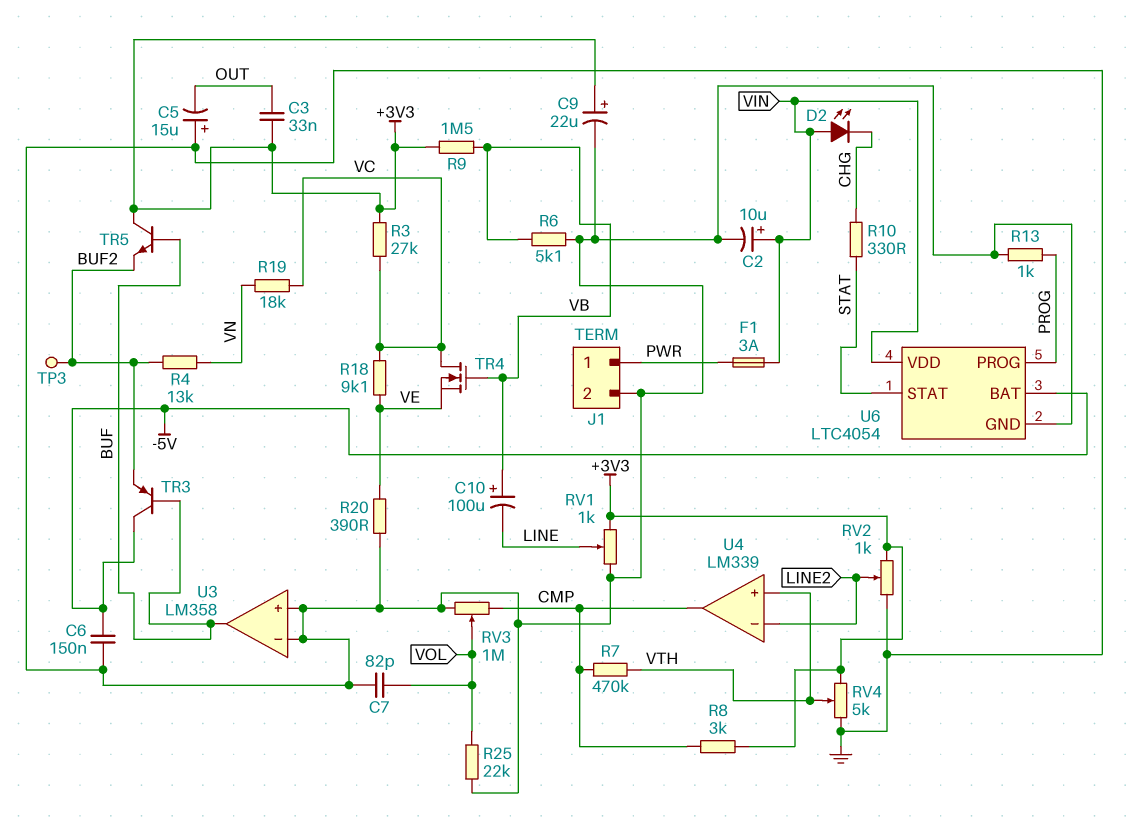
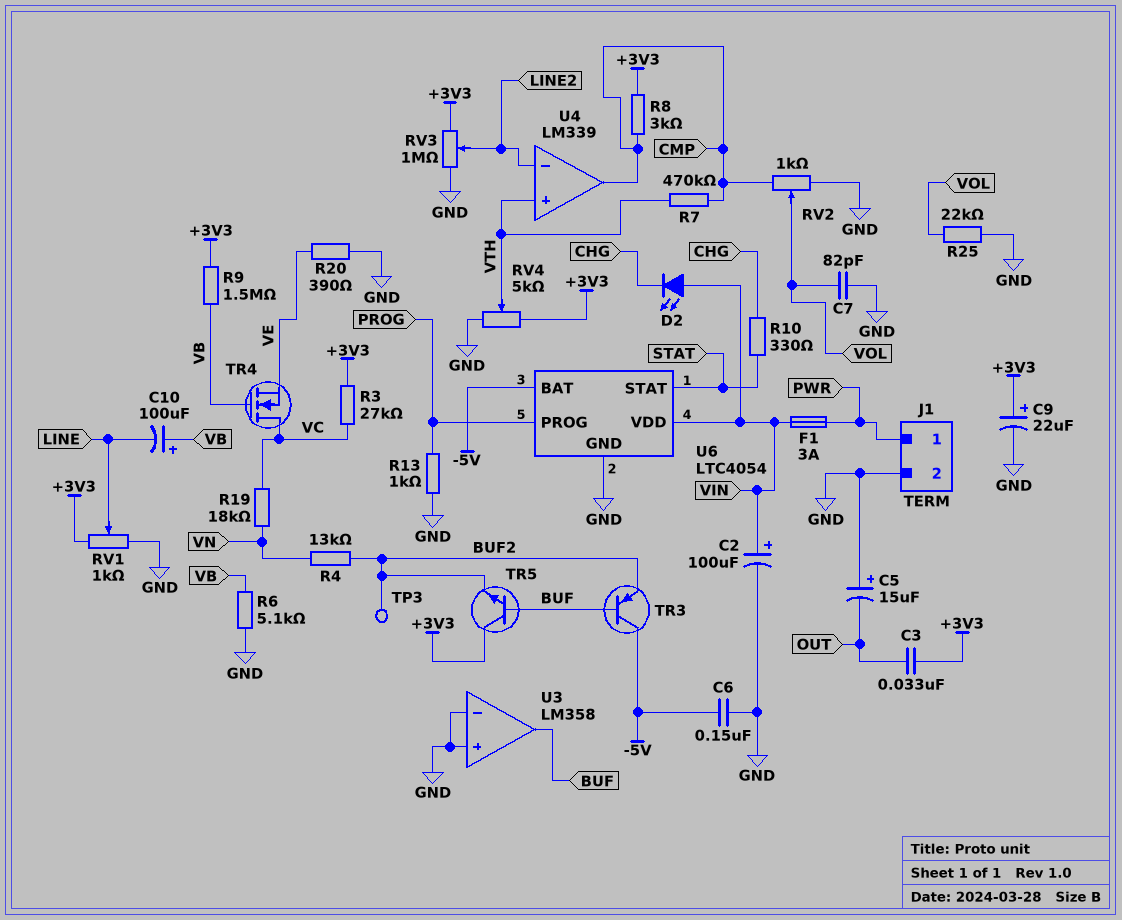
C2: 10uF (plus VIN, minus GND) -> 100uF (plus VIN, minus GND)
R18: 9.1k (VC, VE) -> none
RV2: 1k (+3V3, GND, wiper LINE2) -> 1k (CMP, GND, wiper VOL)
RV3: 1M (CMP, GND, wiper VOL) -> 1M (+3V3, GND, wiper LINE2)

